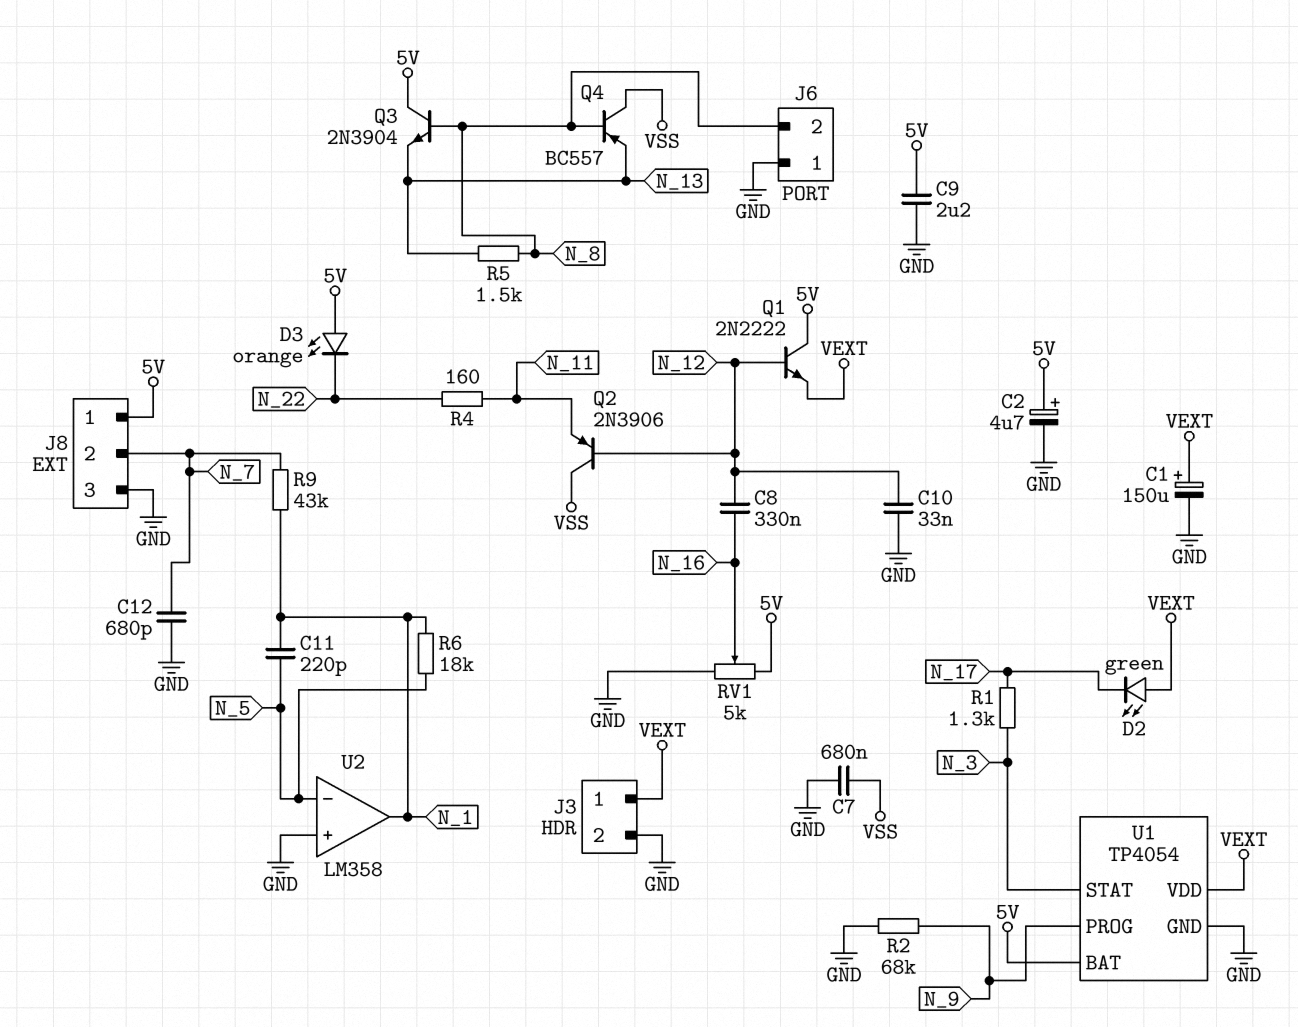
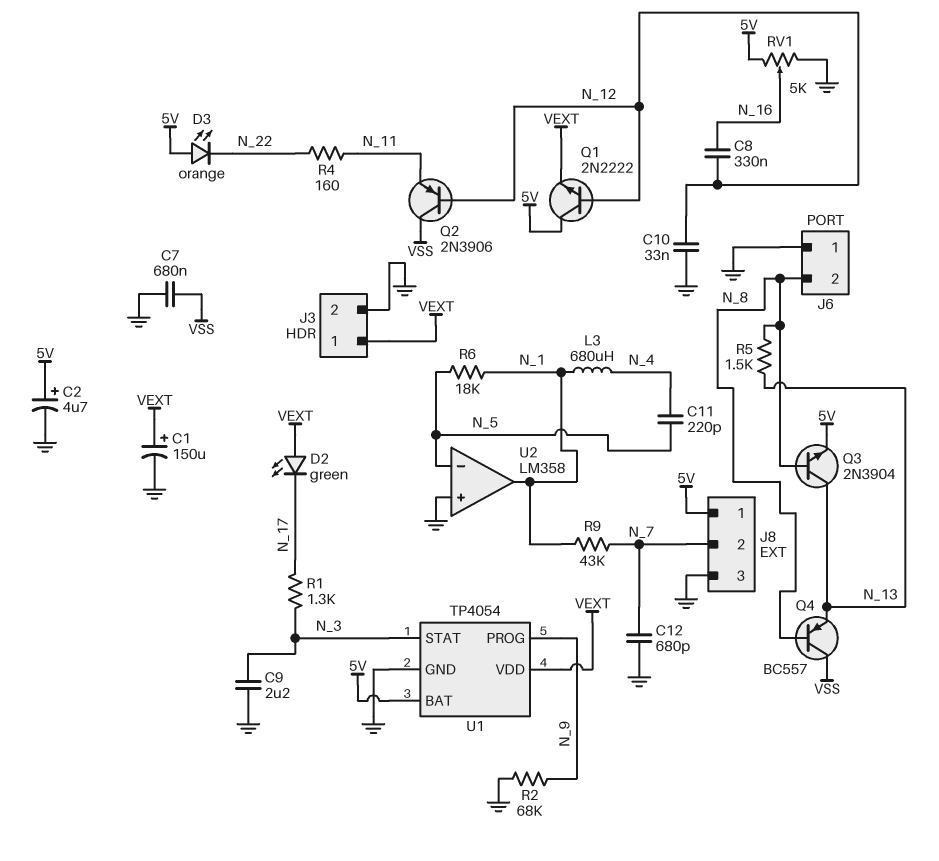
C9: 2.2uF (5V, GND) -> 2.2uF (GND, N_3)
C11: 220pF (N_1, N_5) -> 220pF (N_4, N_5)
L3: none -> 680uH (N_1, N_4)
Q3: NPN 2N3904 (B N_8, C 5V, E N_13) -> NPN 2N3904 (B N_8, C N_13, E 5V)

